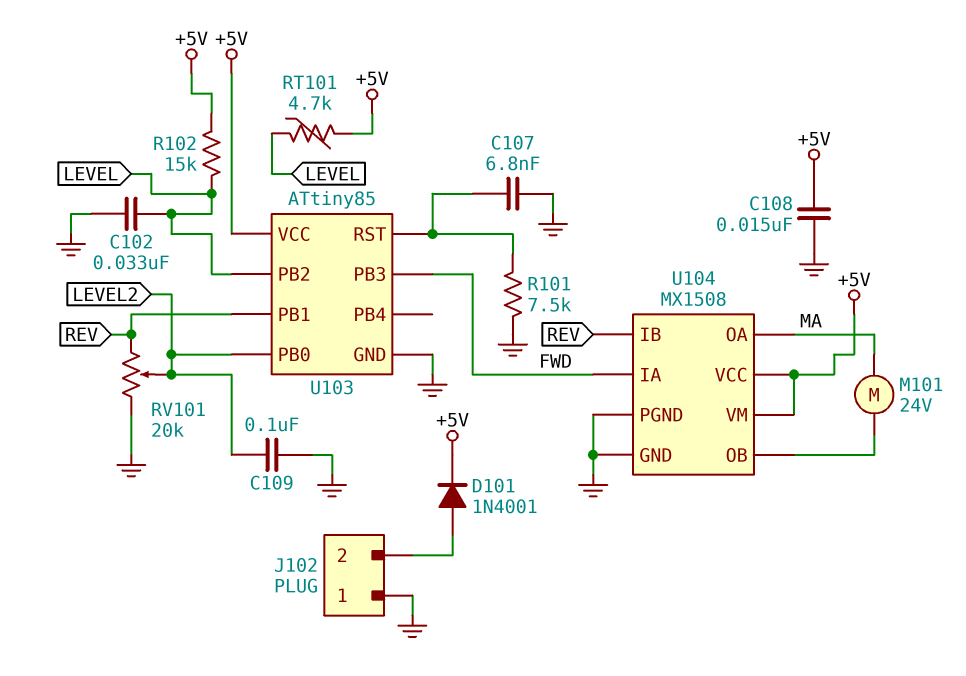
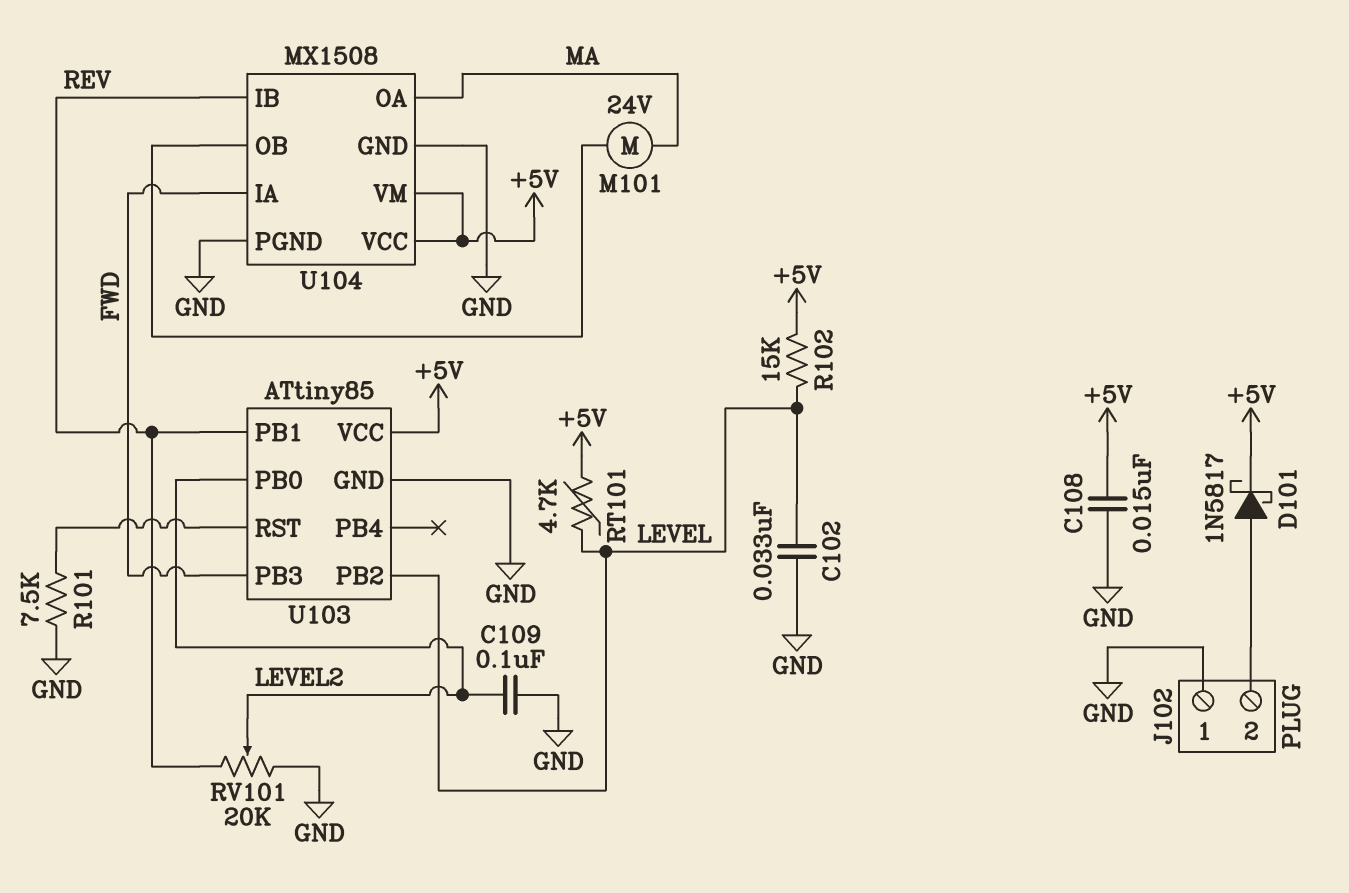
C107: 6.8nF (GND, U103/RST) -> none
D101: diode 1N4001 (A J102/2, K +5V) -> schottky 1N5817 (A J102/2, K +5V)

